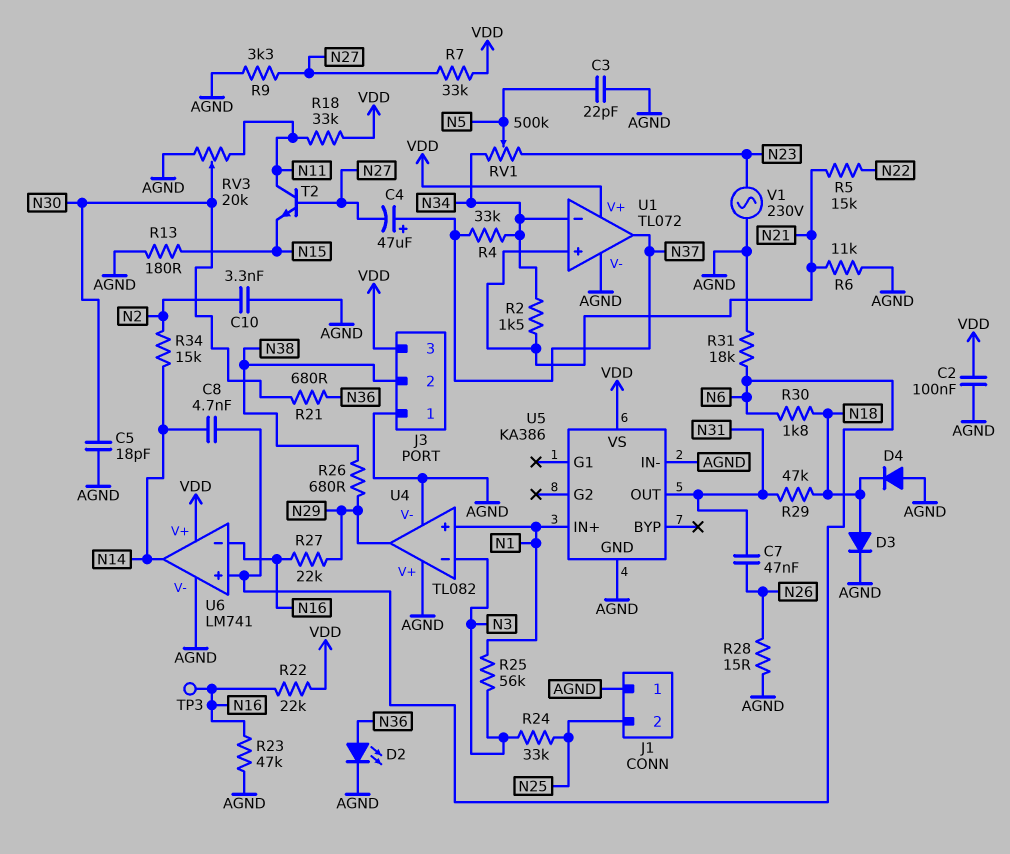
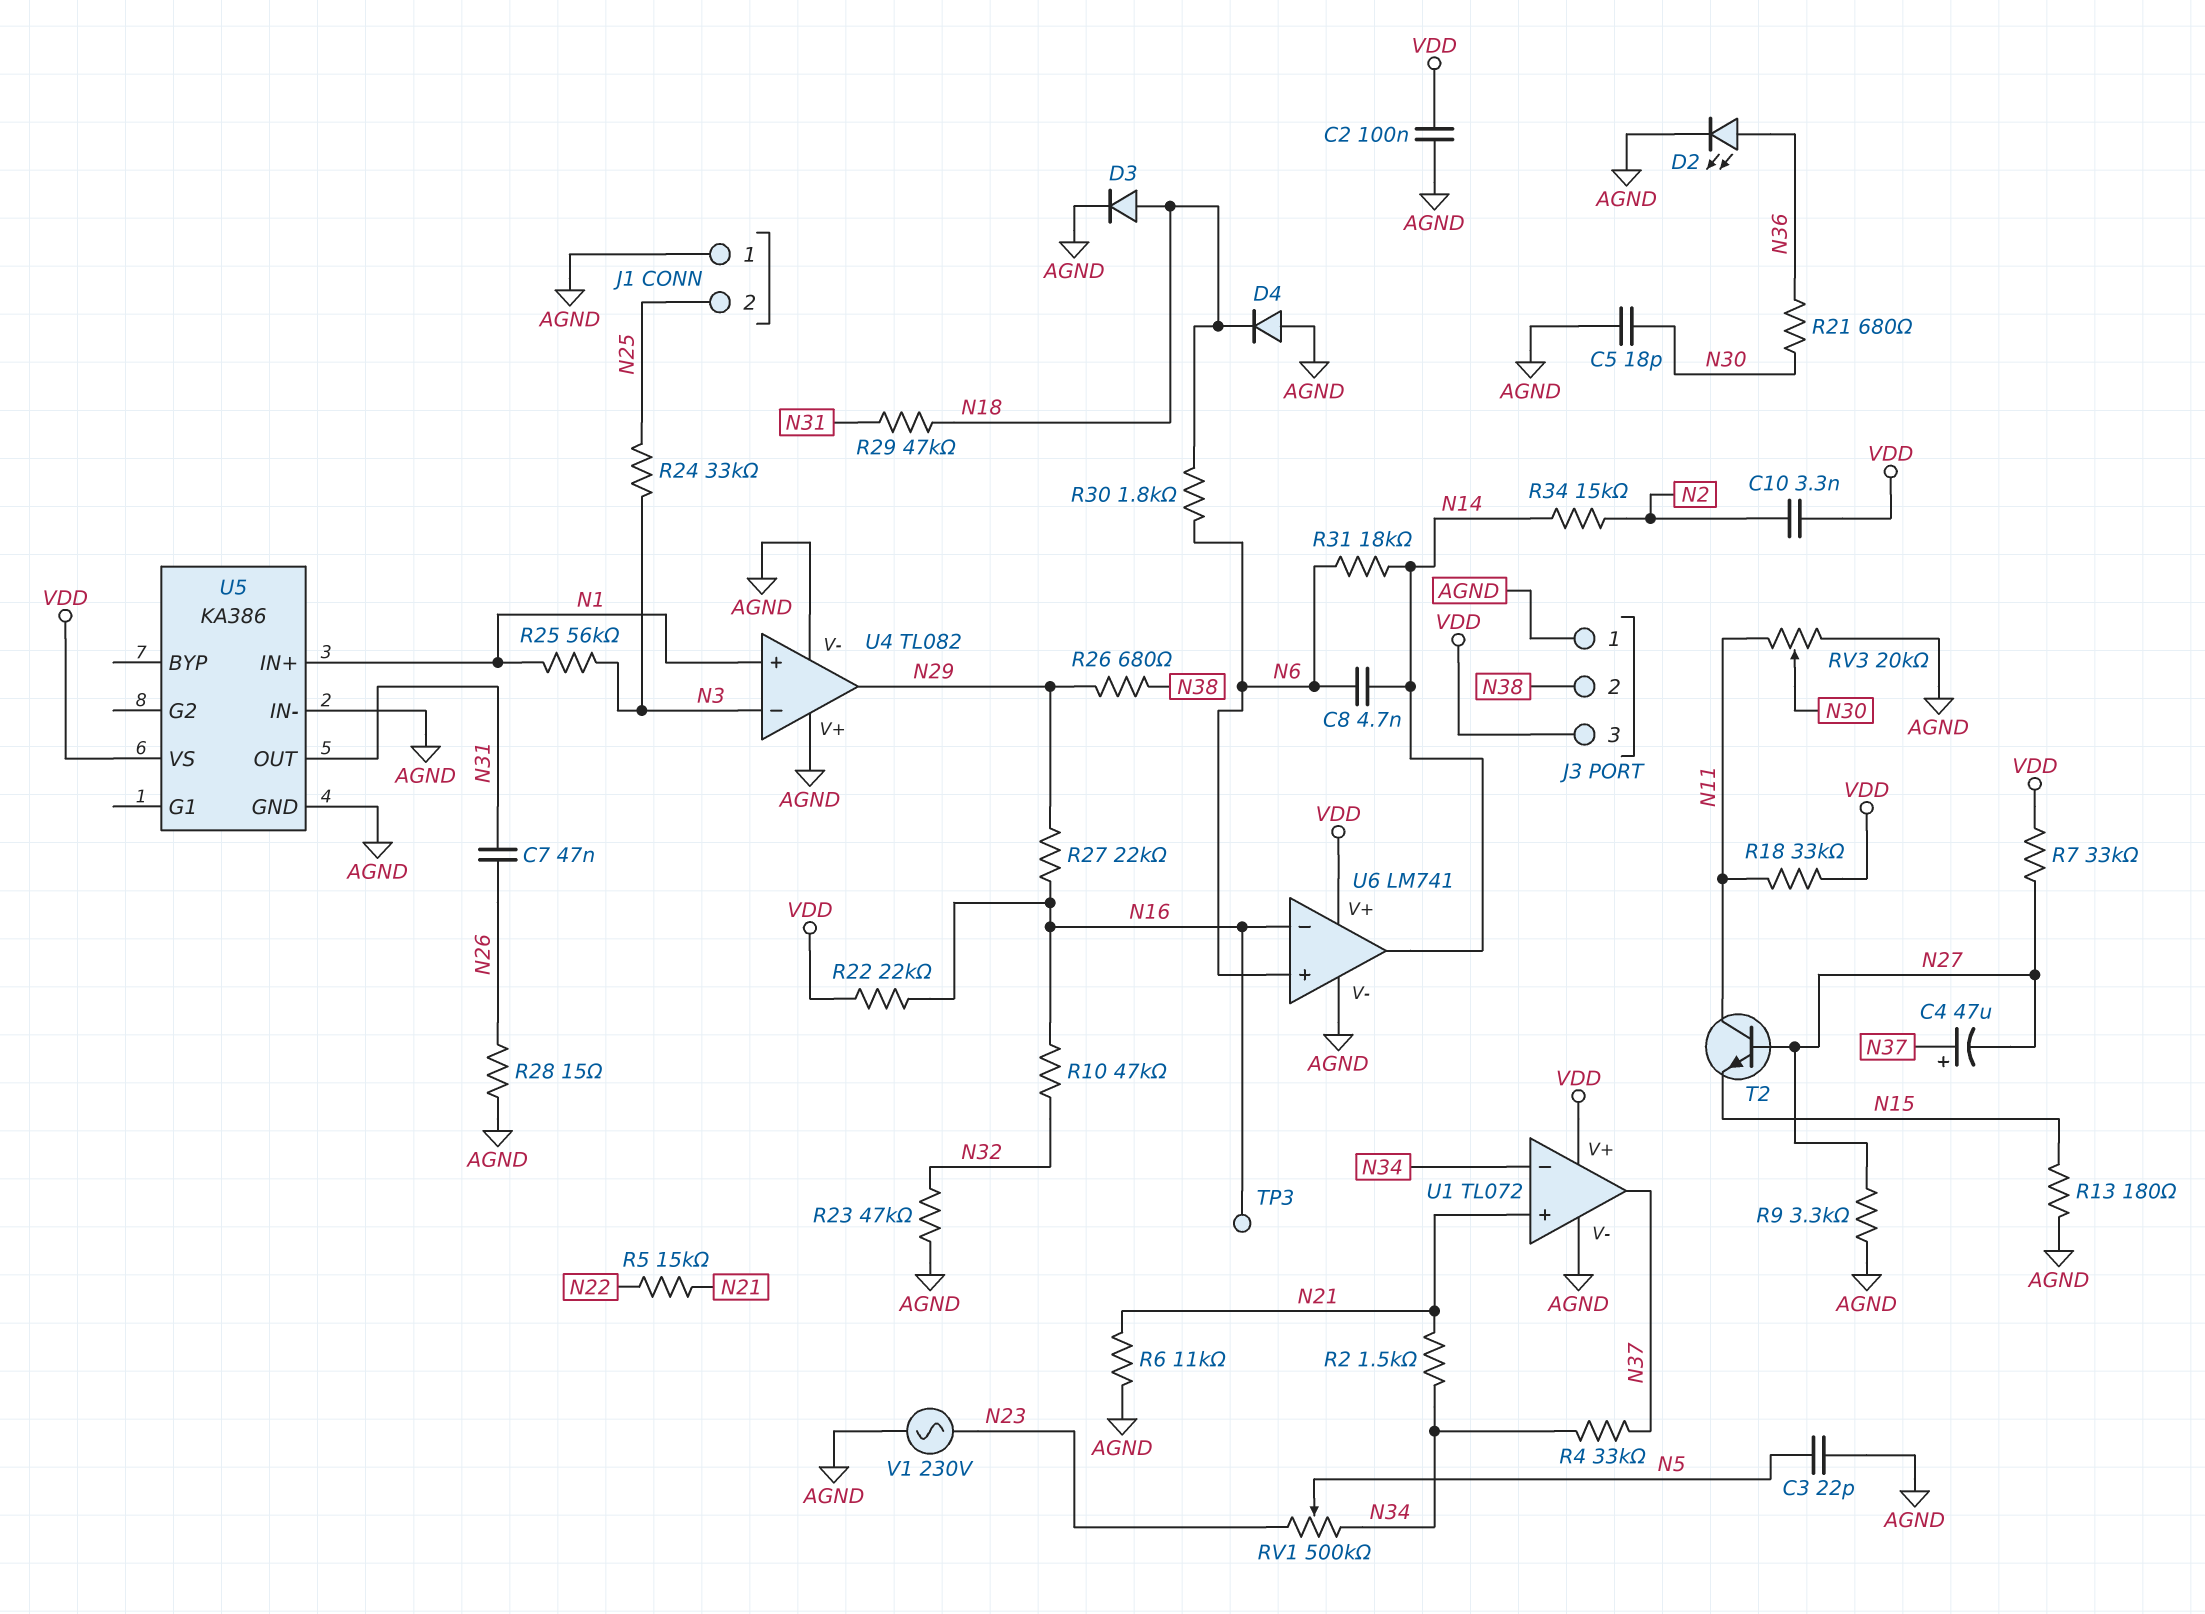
C10: 3.3nF (AGND, N2) -> 3.3nF (N2, VDD)
R10: none -> 47k (N16, N32)
R23: 47k (AGND, N16) -> 47k (AGND, N32)
R31: 18k (AGND, N6) -> 18k (N6, N14)

